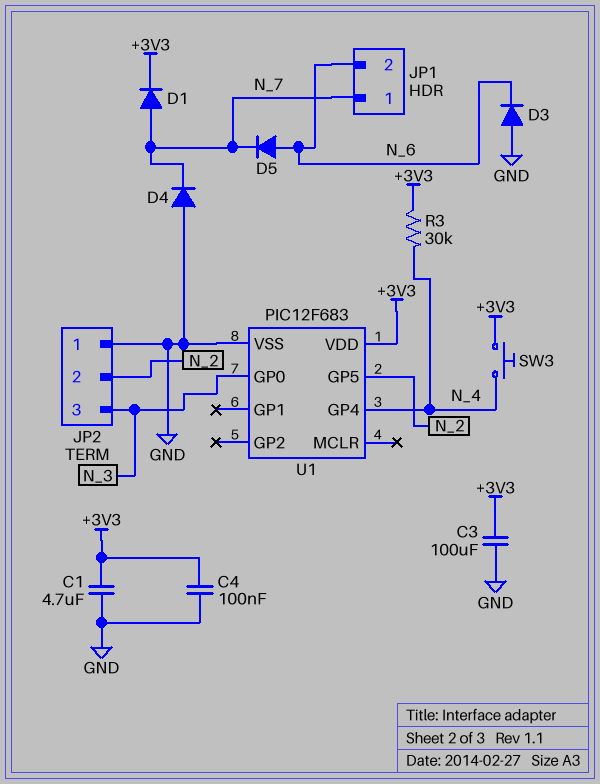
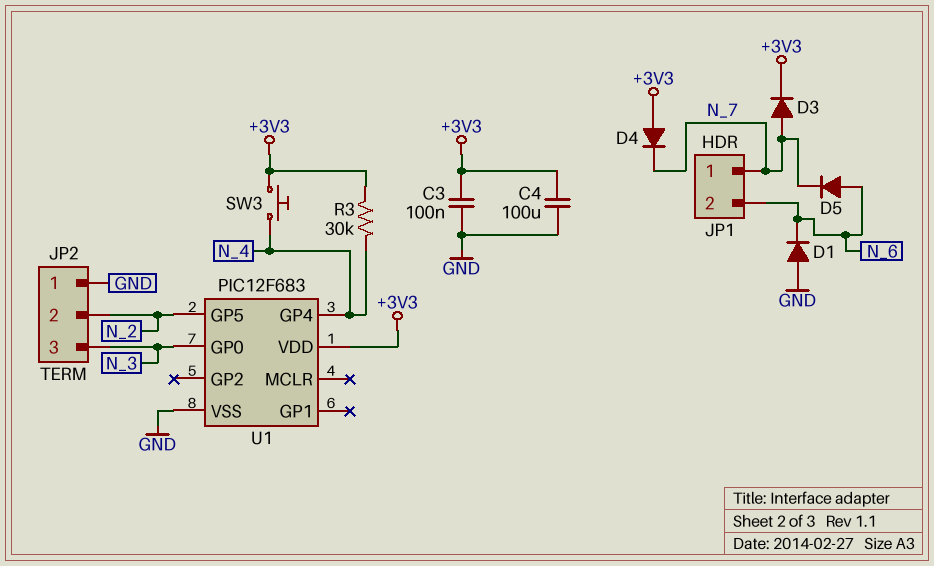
C1: 4.7uF (+3V3, GND) -> none
C3: 100uF (+3V3, GND) -> 100nF (+3V3, GND)
C4: 100nF (+3V3, GND) -> 100uF (+3V3, GND)
D1: diode (A N_7, K +3V3) -> diode (A GND, K N_6)
D3: diode (A GND, K N_6) -> diode (A N_7, K +3V3)
D4: diode (A GND, K N_7) -> diode (A +3V3, K N_7)

